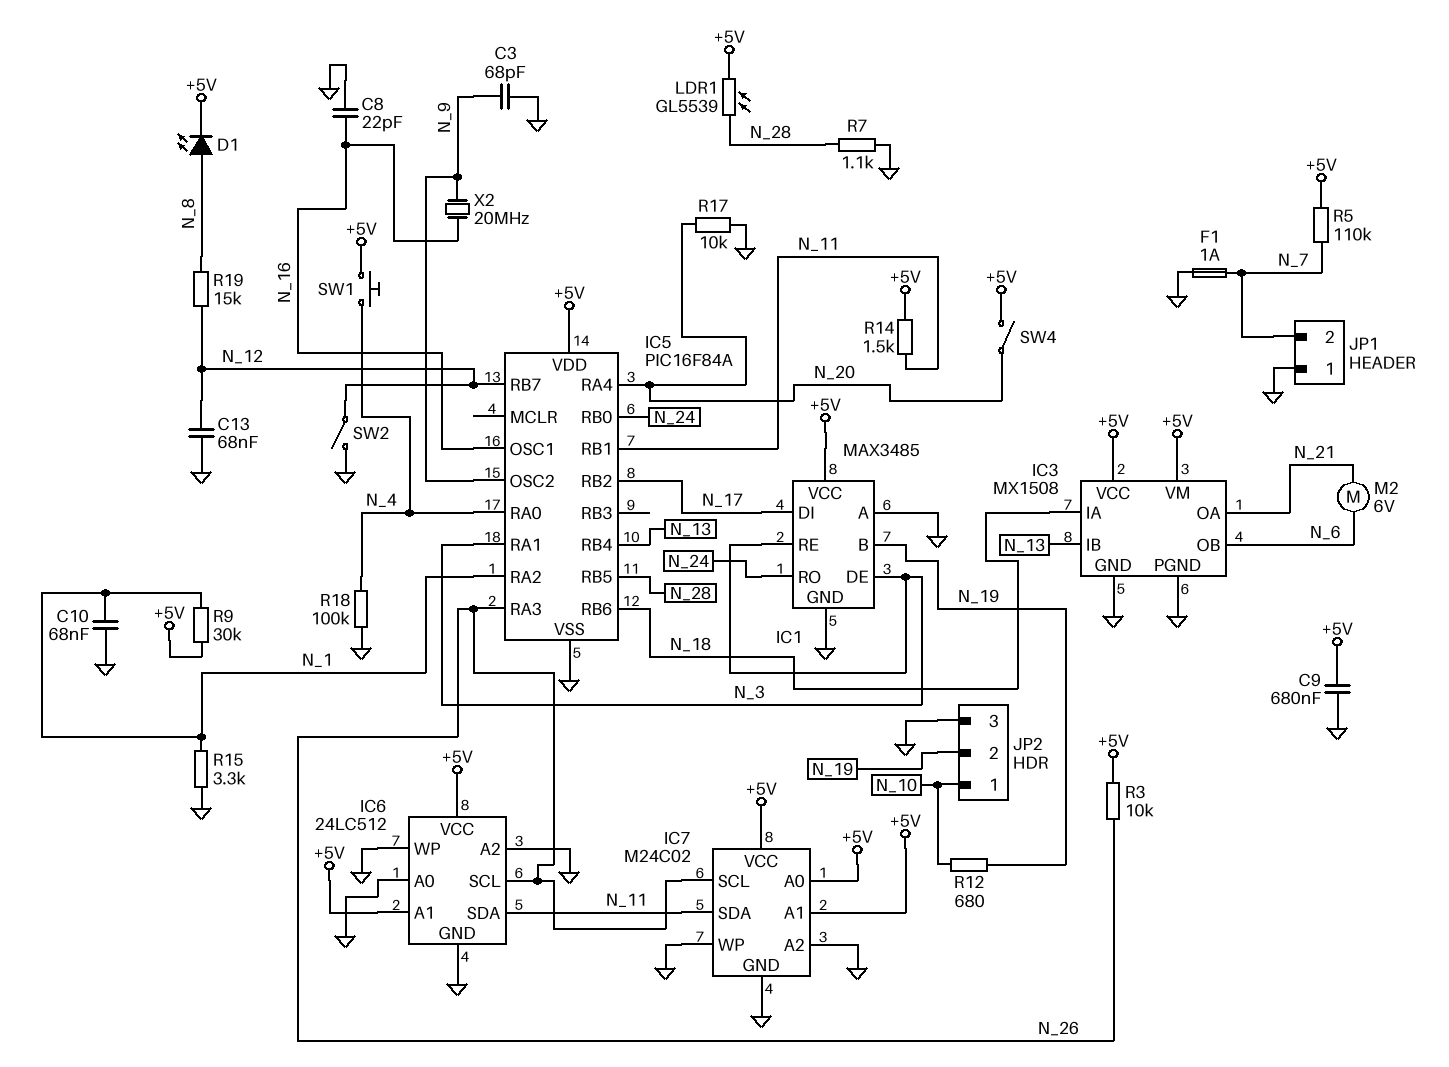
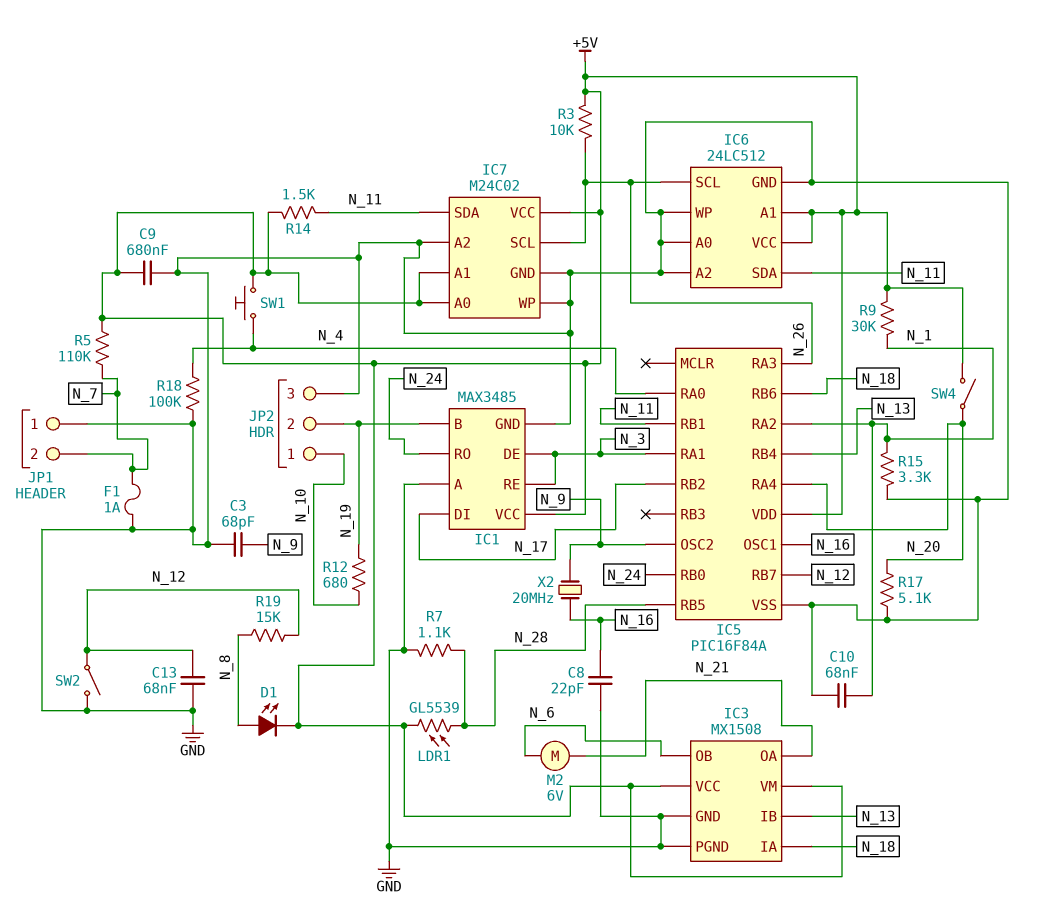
R17: 10k (GND, N_20) -> 5.1k (GND, N_20)

